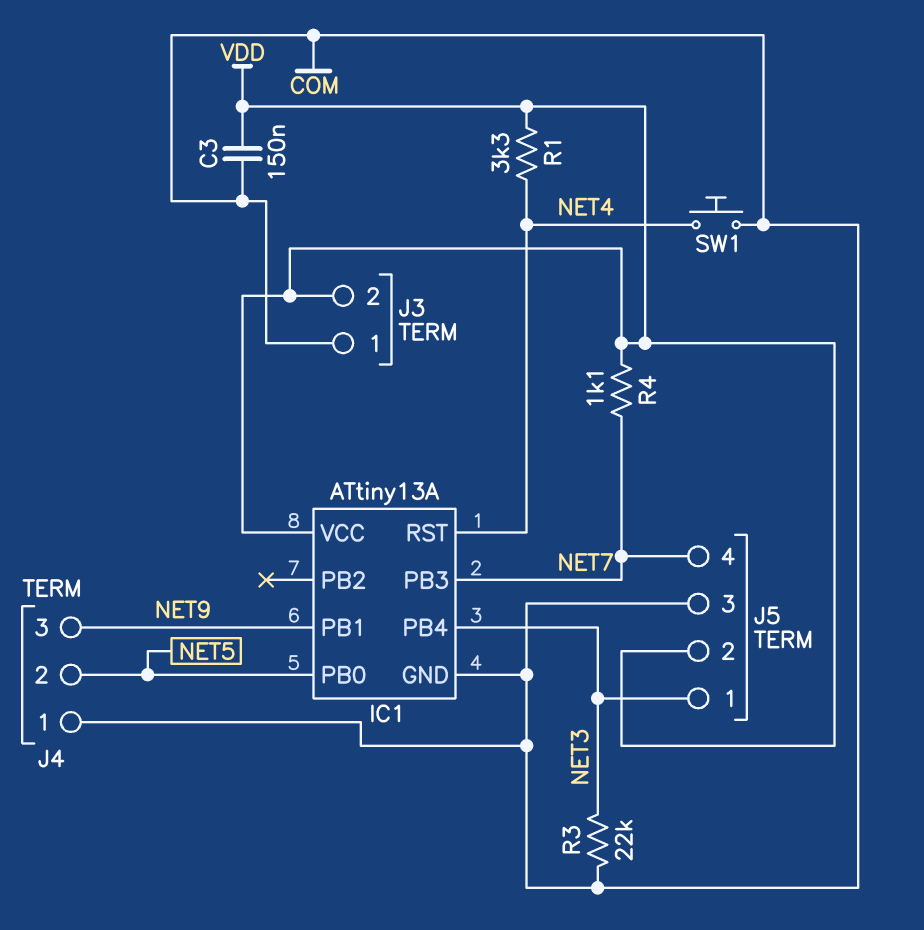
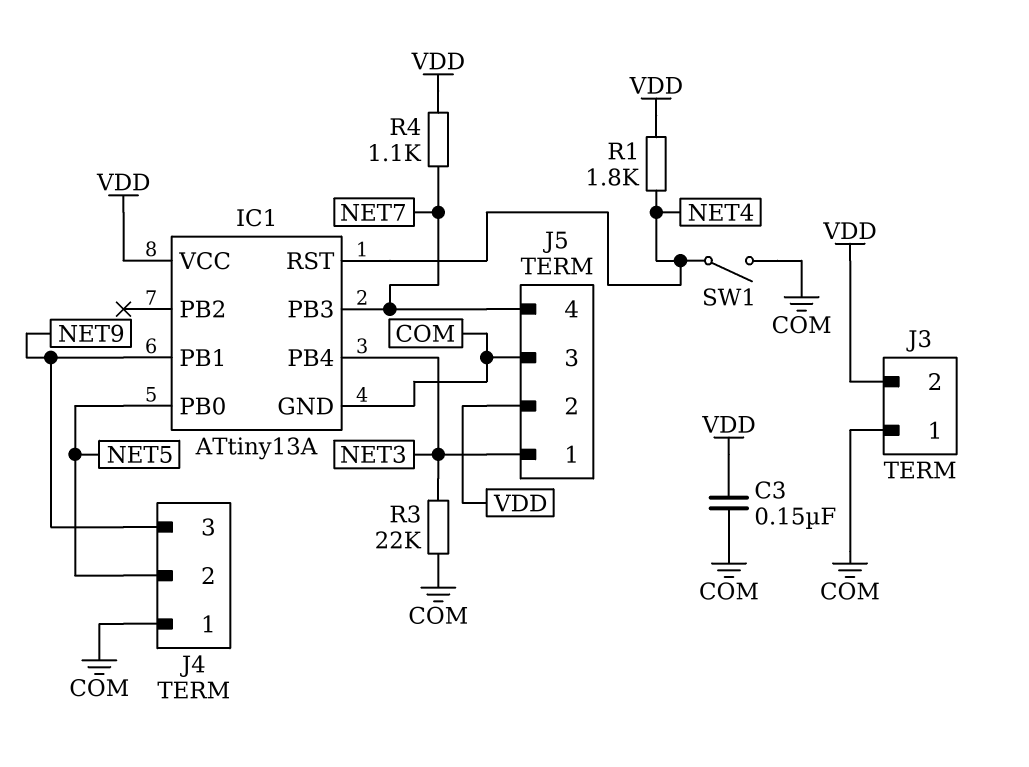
R1: 3.3k (NET4, VDD) -> 1.8k (NET4, VDD)
SW1: button (COM, NET4) -> switch (COM, NET4)

